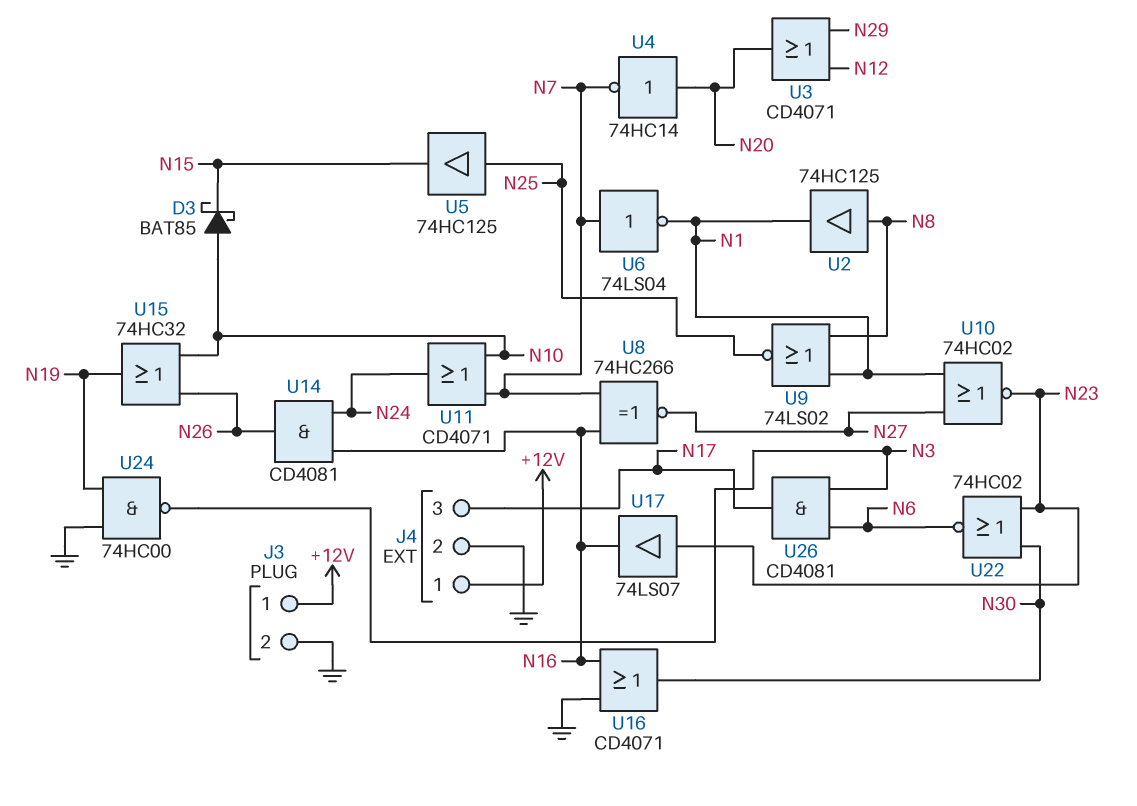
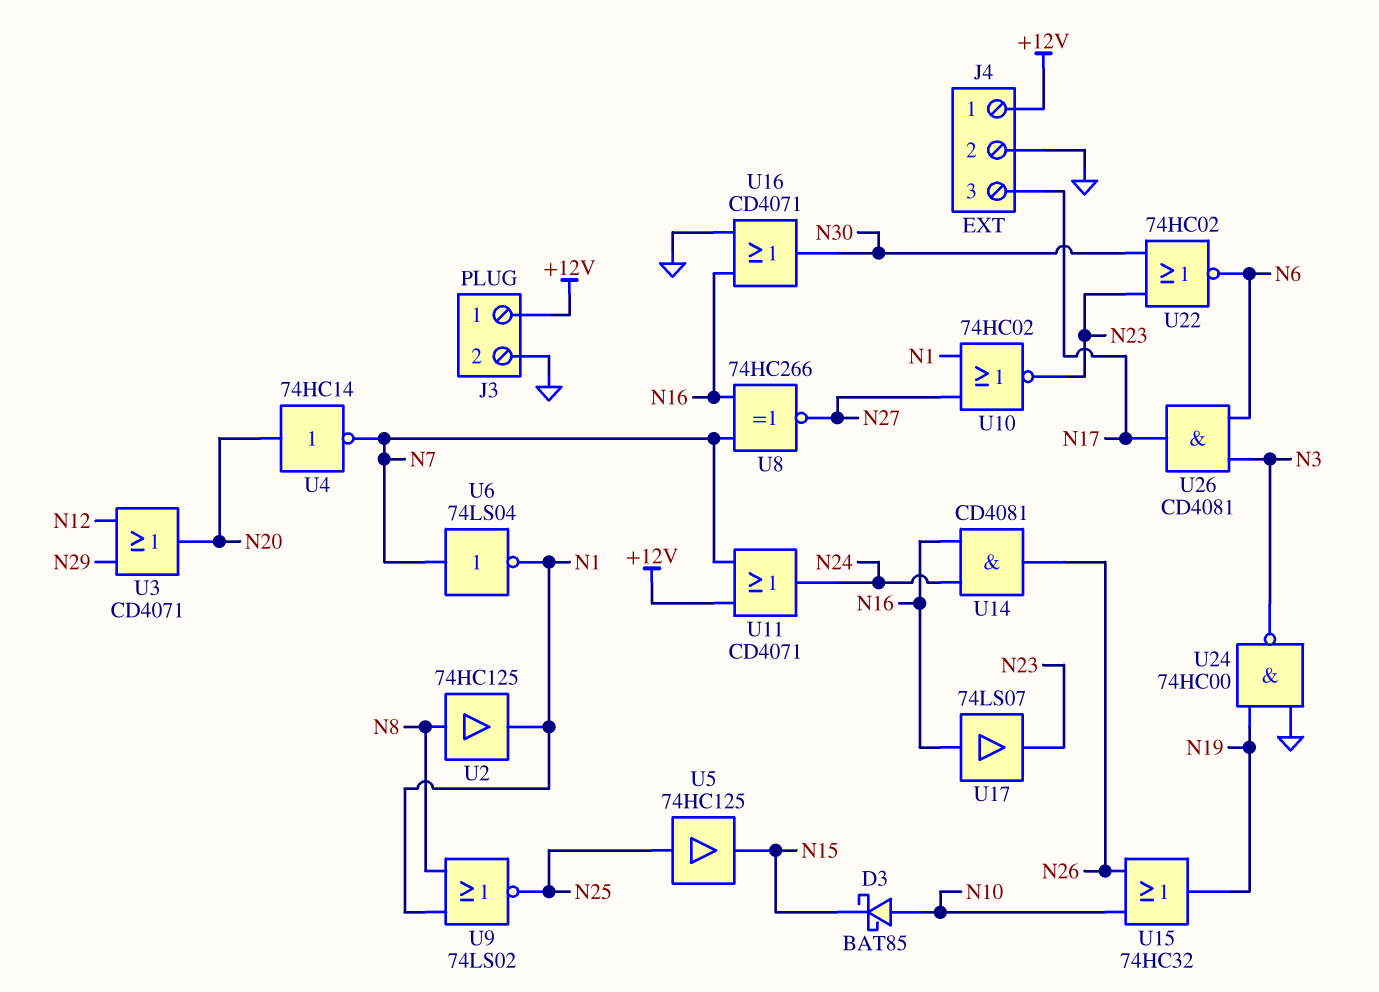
U11: OR CD4071 (in N7, in N10, out N24) -> OR CD4071 (in +12V, in N7, out N24)
U17: buffer 74LS07 (in N23, out N16) -> buffer 74LS07 (in N16, out N23)

